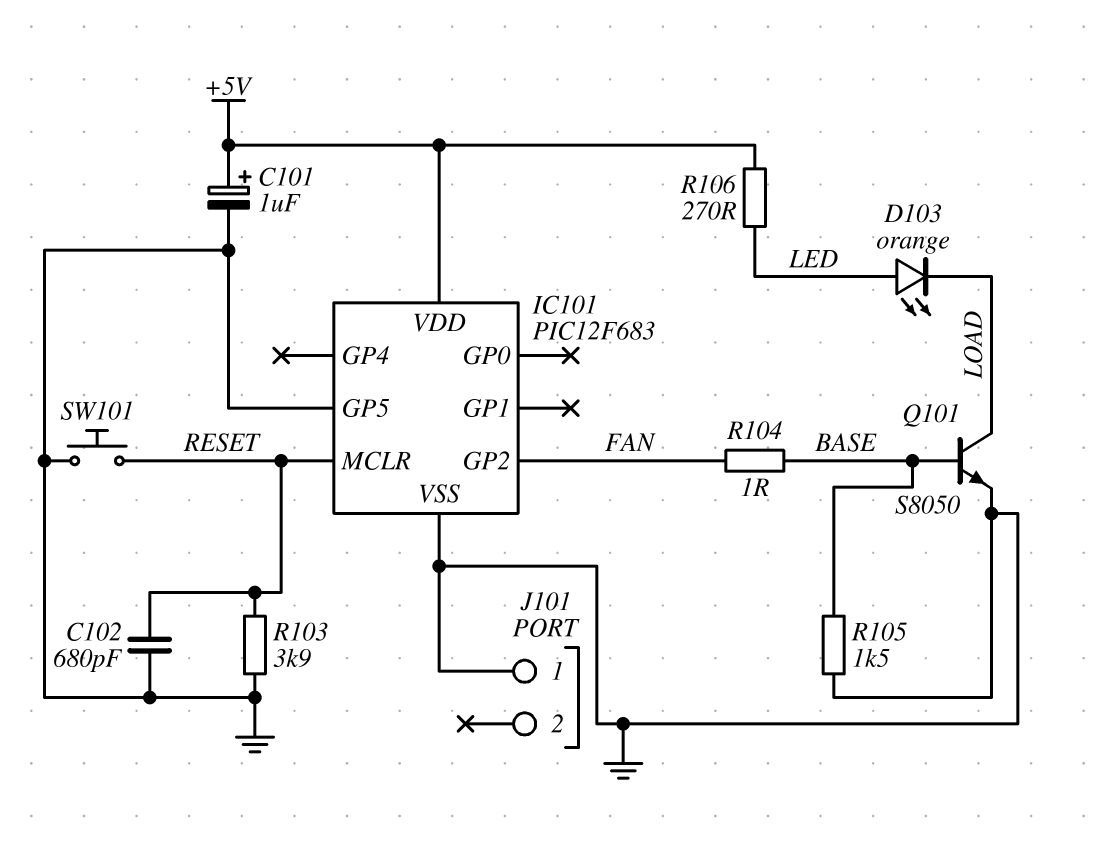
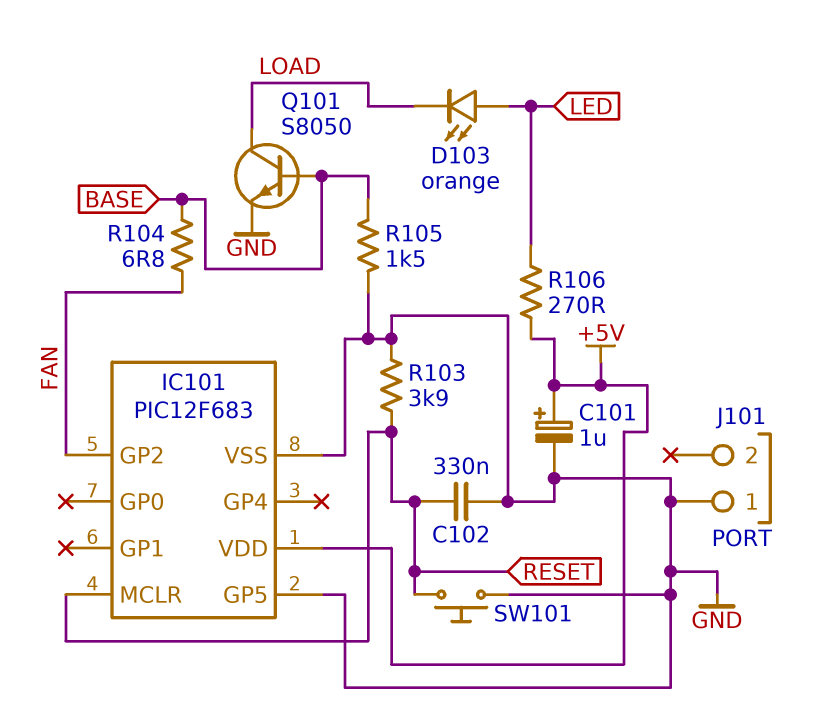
C102: 680pF (GND, RESET) -> 330nF (GND, RESET)
R104: 1 (BASE, FAN) -> 6.8 (BASE, FAN)

